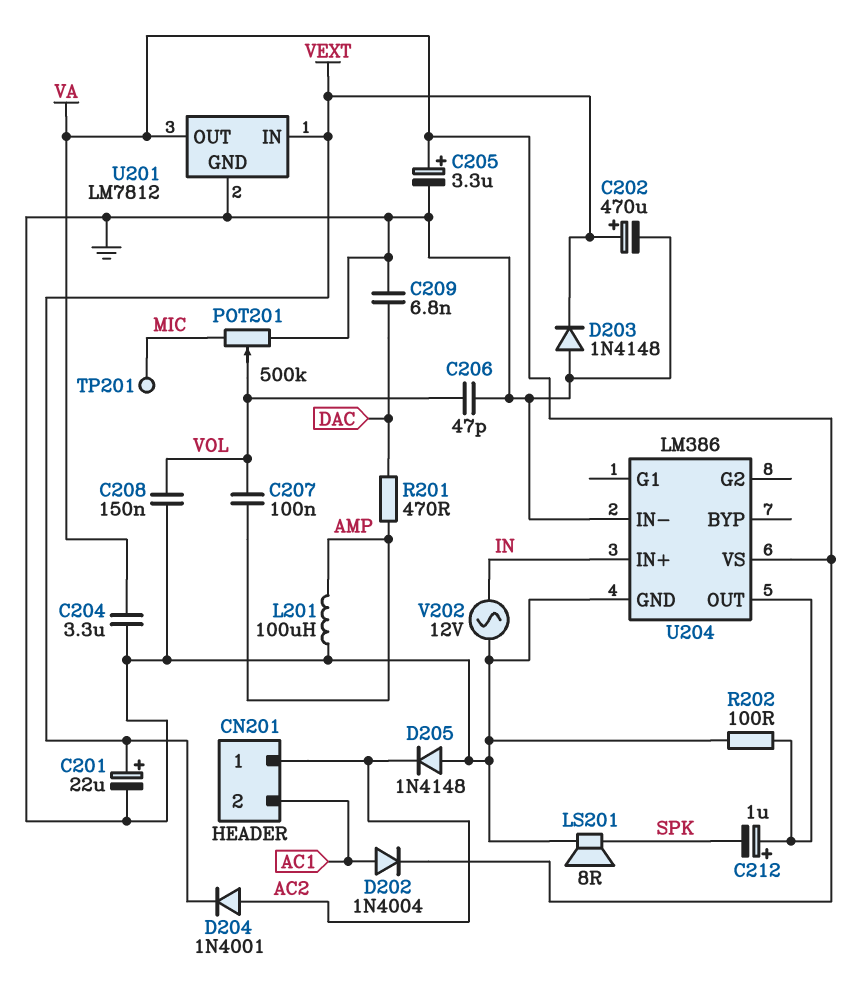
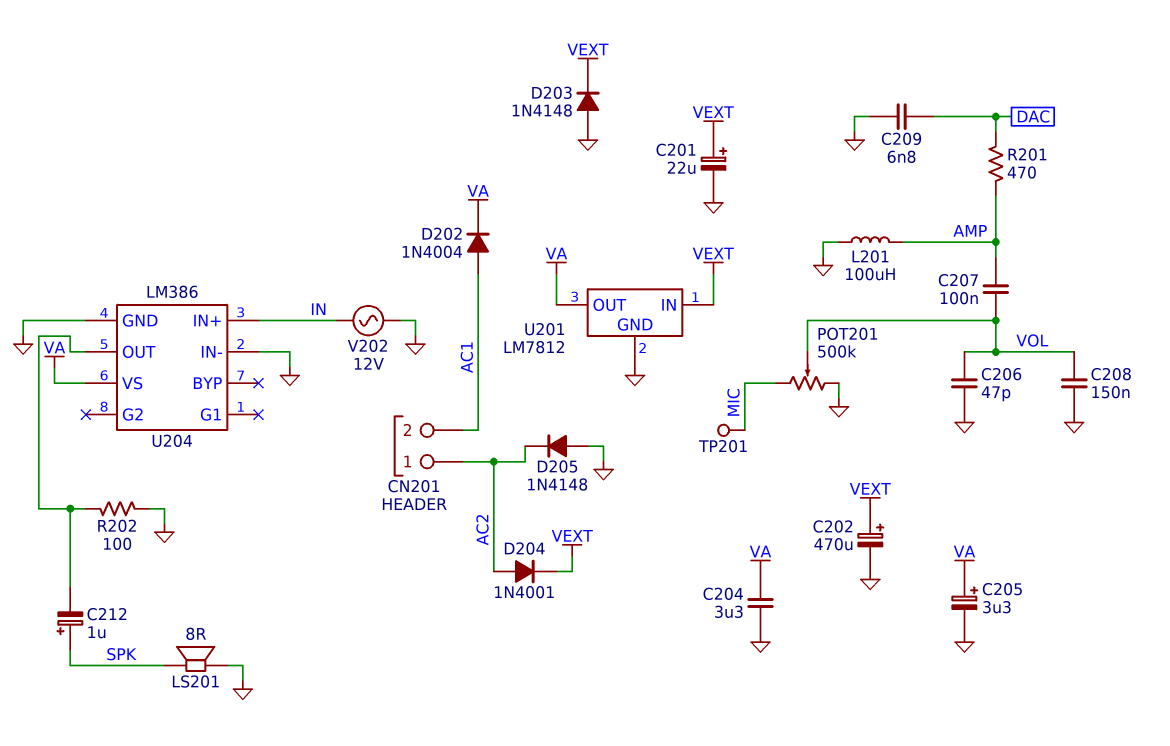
C212: 1uF (plus U204/OUT, minus SPK) -> 1uF (plus SPK, minus U204/OUT)

